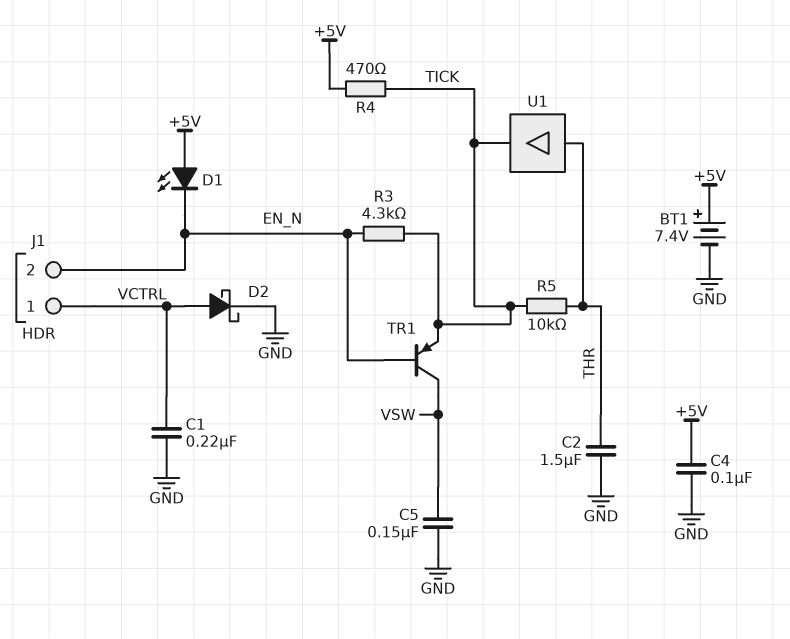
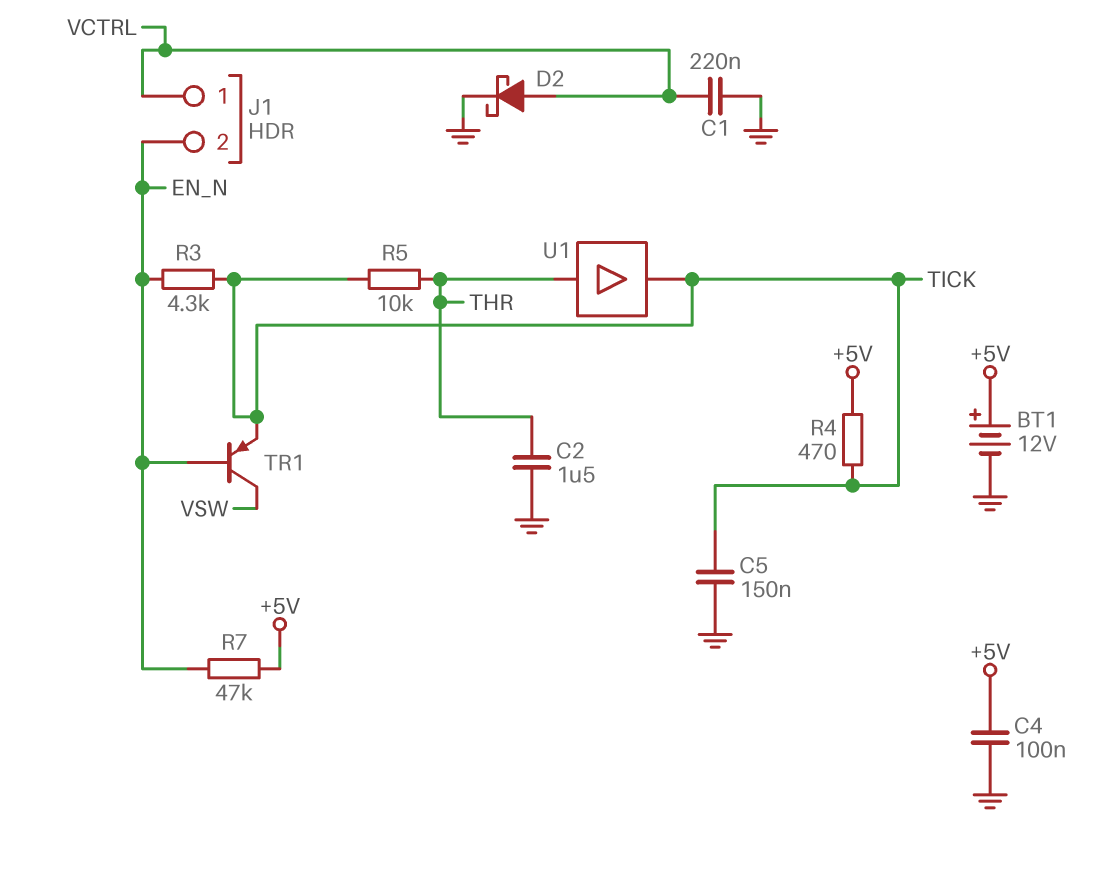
BT1: 7.4V (plus +5V, minus GND) -> 12V (plus +5V, minus GND)
C5: 150nF (GND, VSW) -> 150nF (GND, TICK)
D1: LED (A +5V, K EN_N) -> none
R7: none -> 47k (+5V, EN_N)

